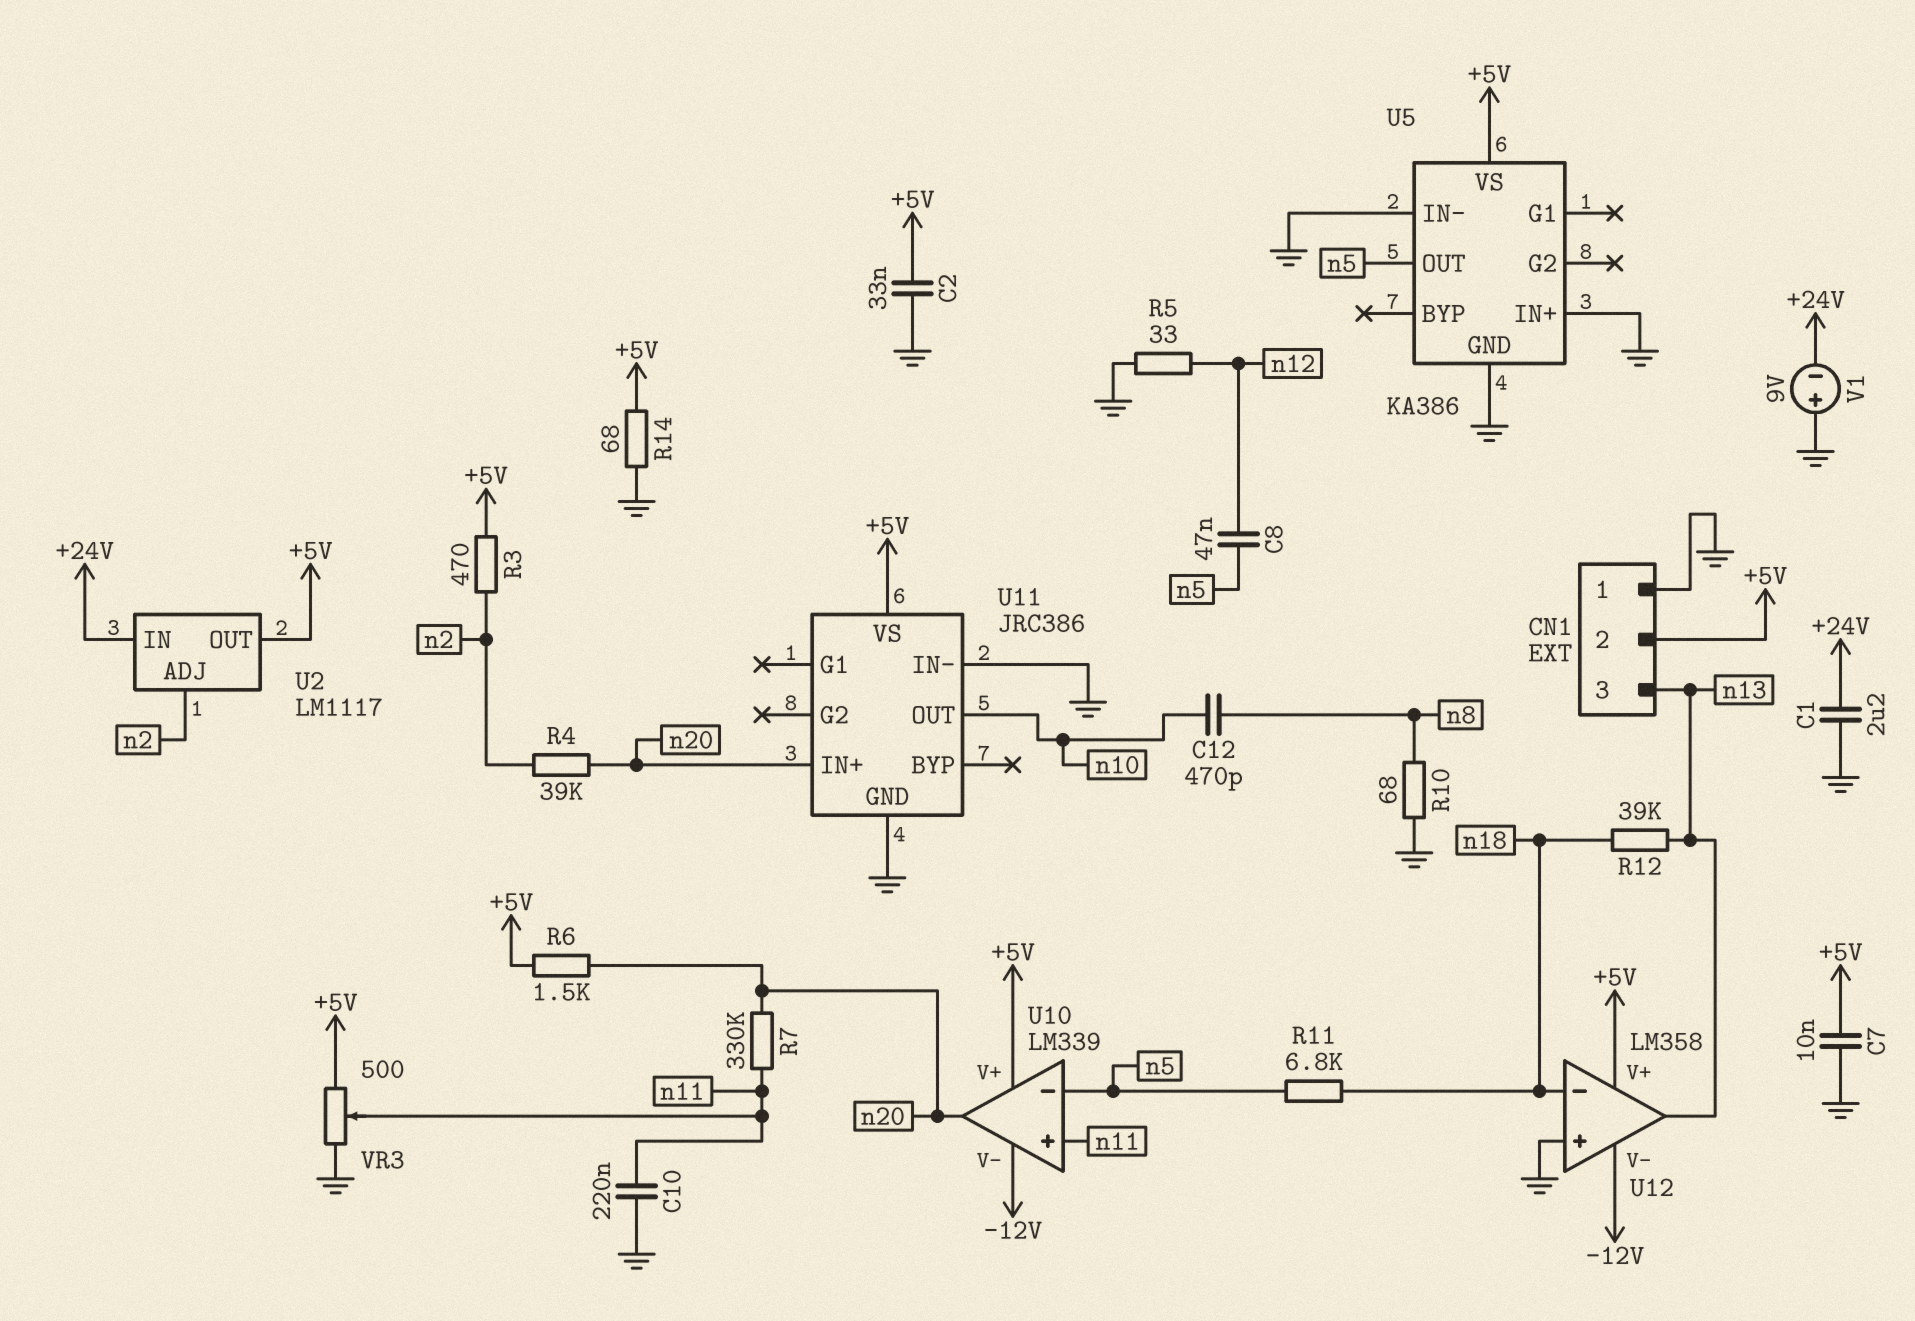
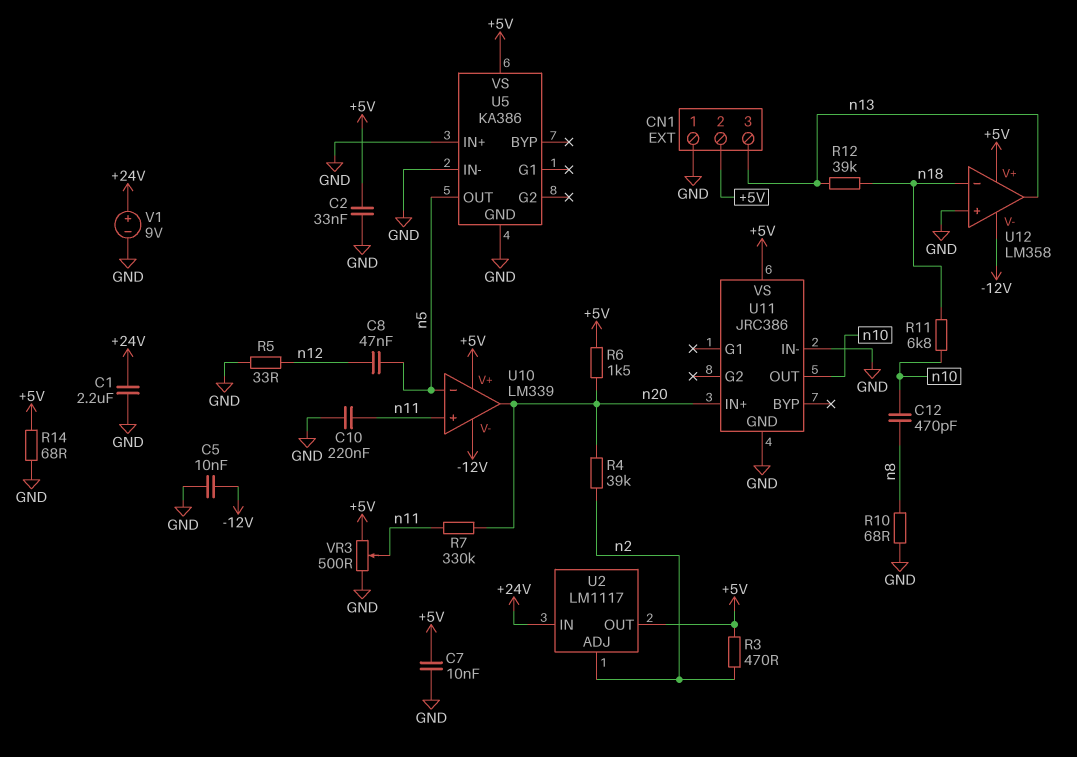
C5: none -> 10nF (-12V, GND)
R11: 6.8k (n5, n18) -> 6.8k (n10, n18)
V1: 9V (plus GND, minus +24V) -> 9V (plus +24V, minus GND)

